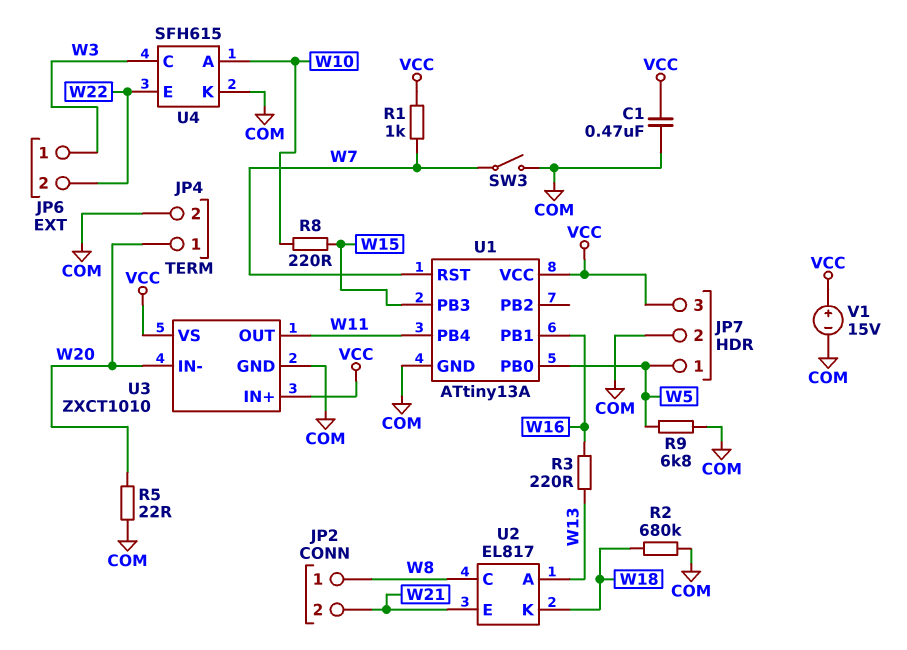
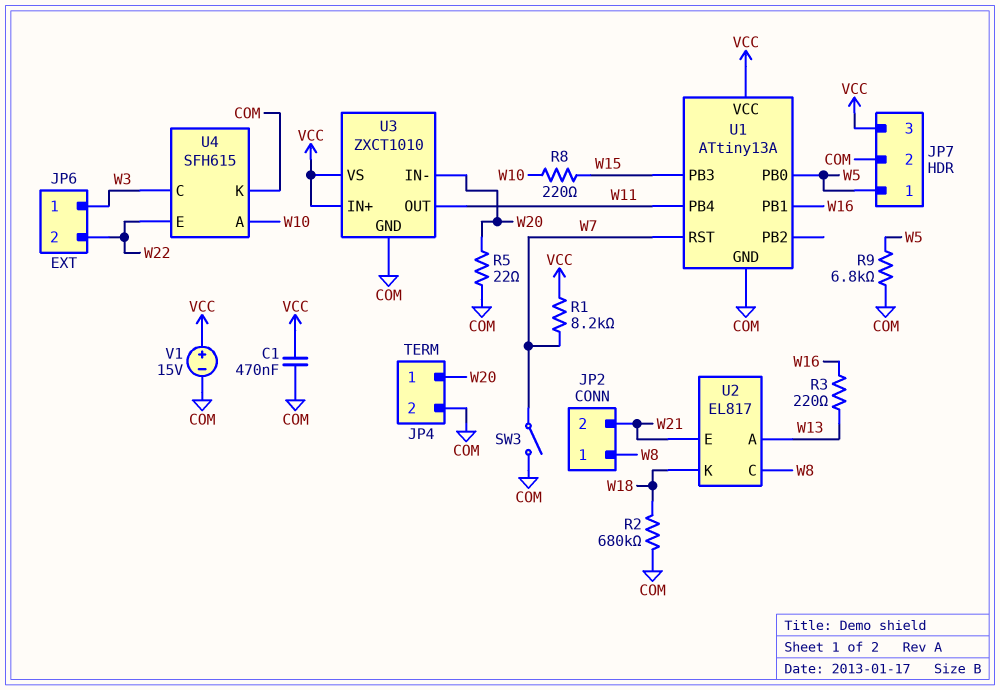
R1: 1k (VCC, W7) -> 8.2k (VCC, W7)

